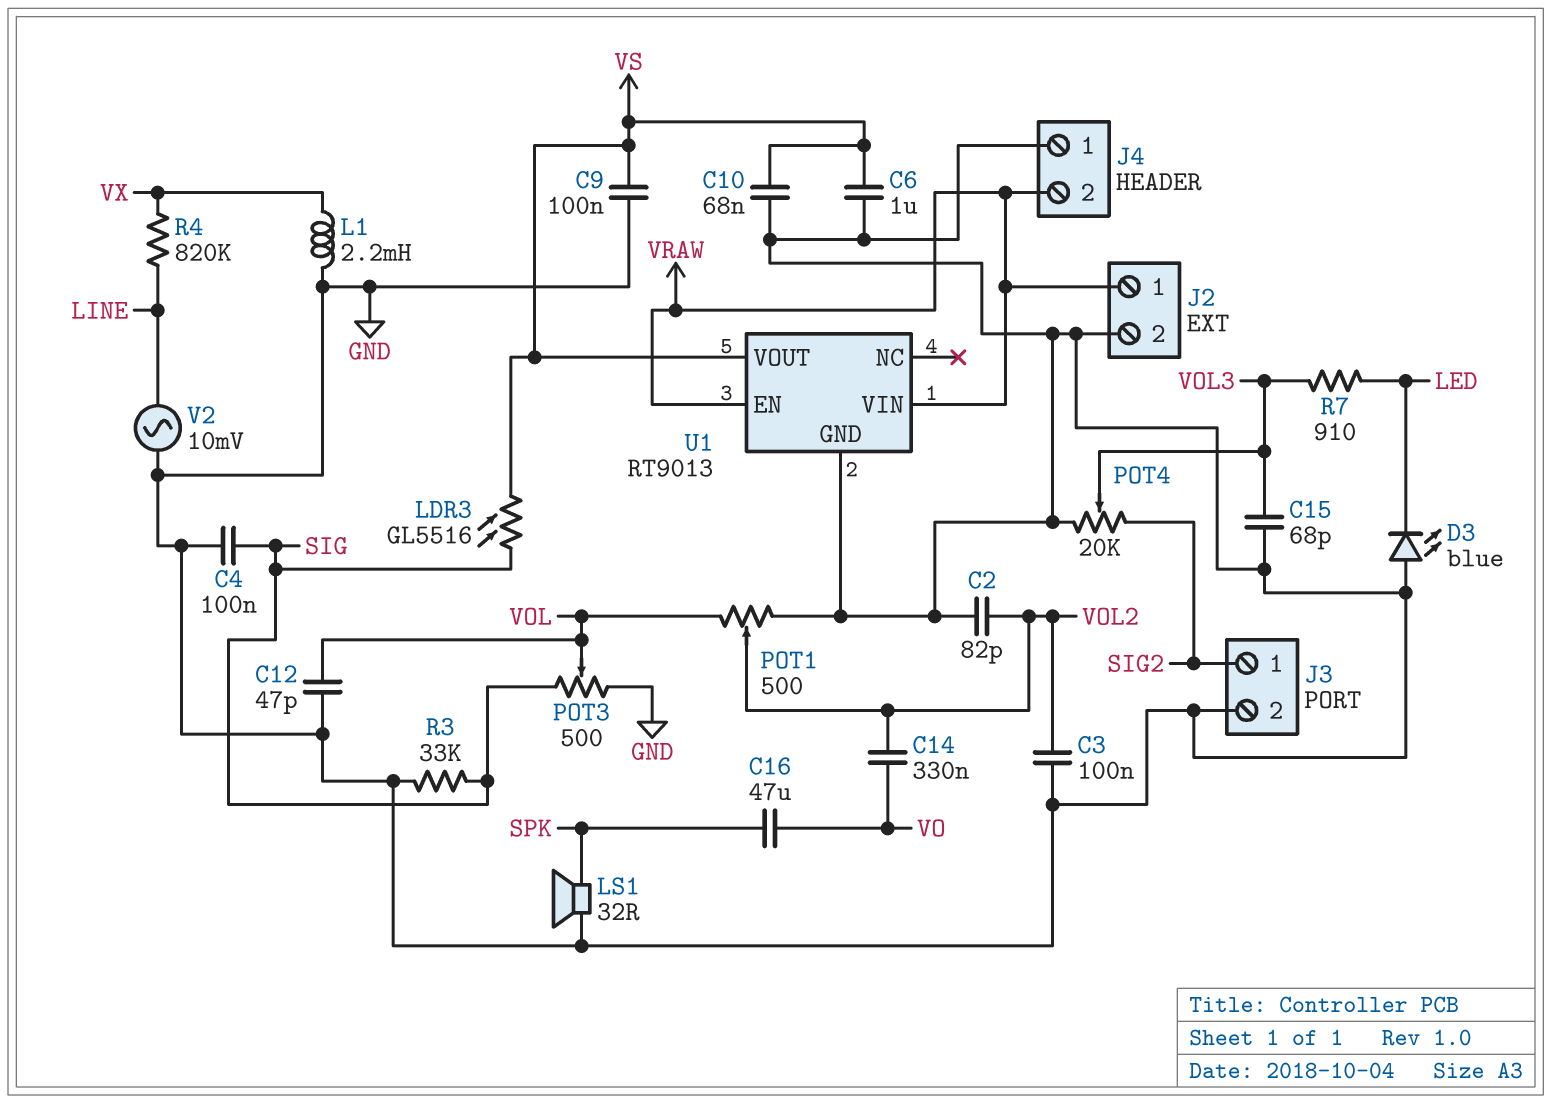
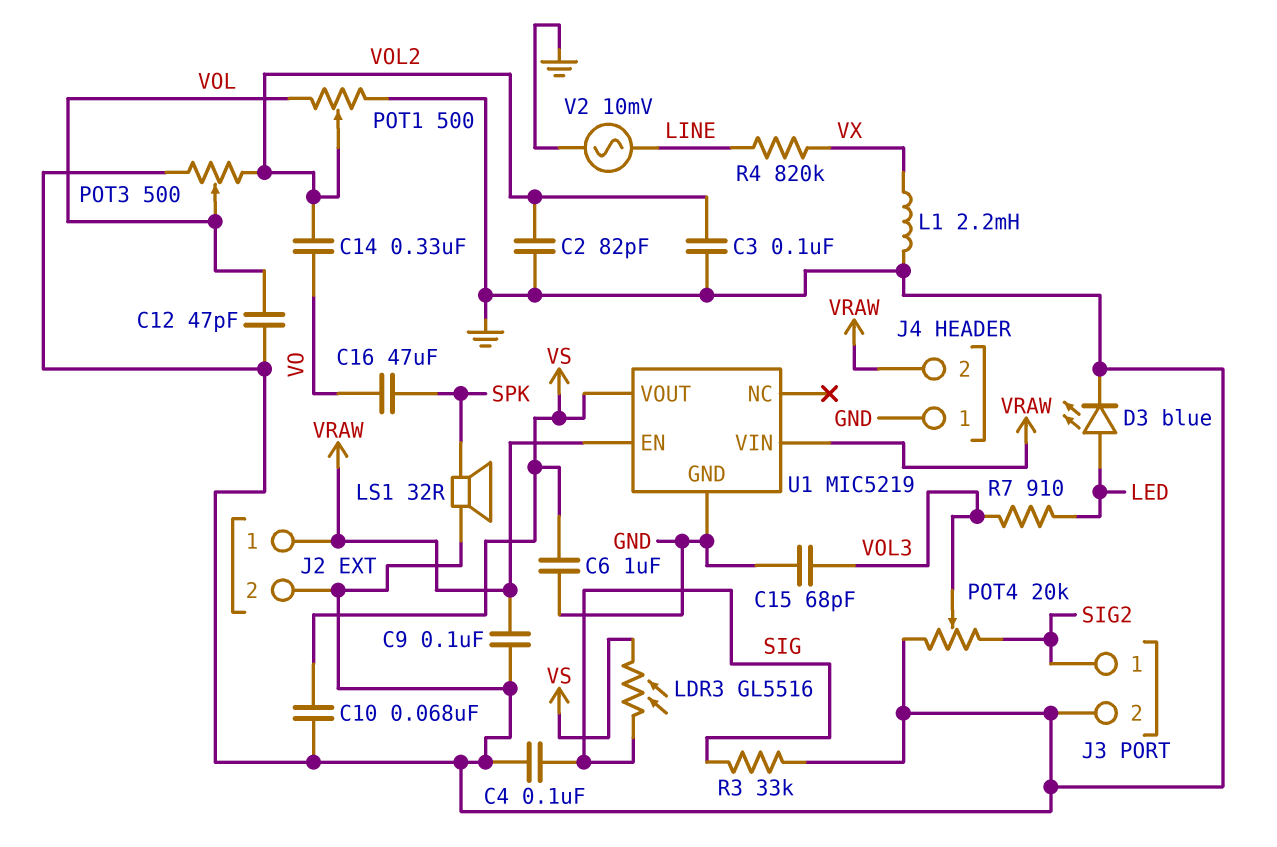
C9: 100nF (GND, VS) -> 100nF (GND, VRAW)
D3: LED blue (A GND, K LED) -> LED blue (A LED, K GND)
POT3: 500 (GND, SIG, wiper VOL) -> 500 (GND, VOL2, wiper VOL)
U1: RT9013 -> MIC5219

